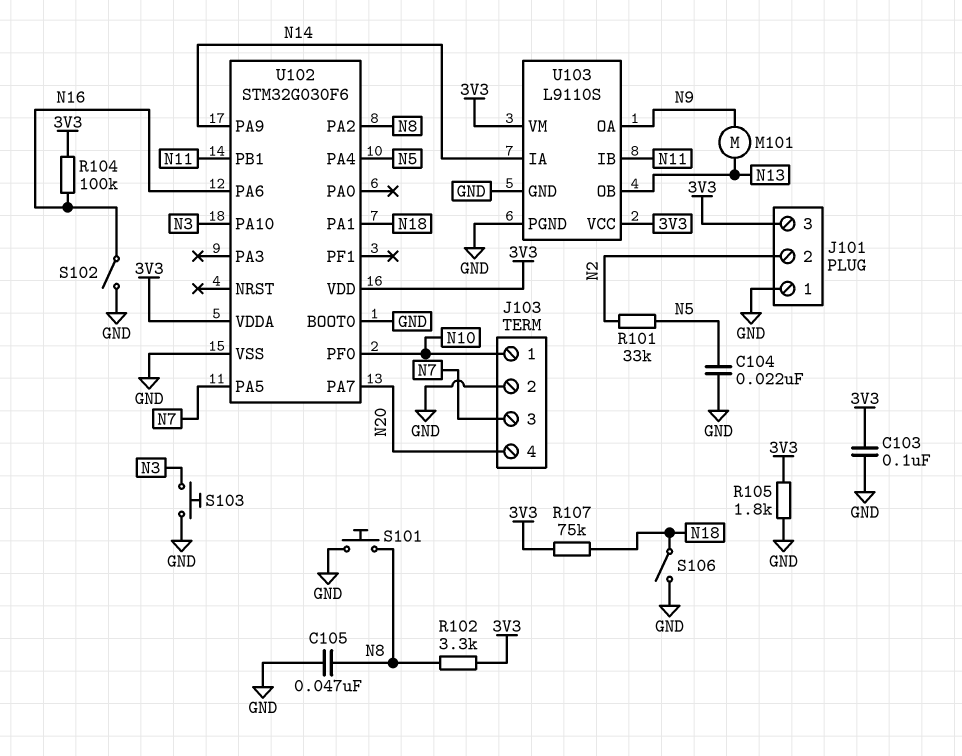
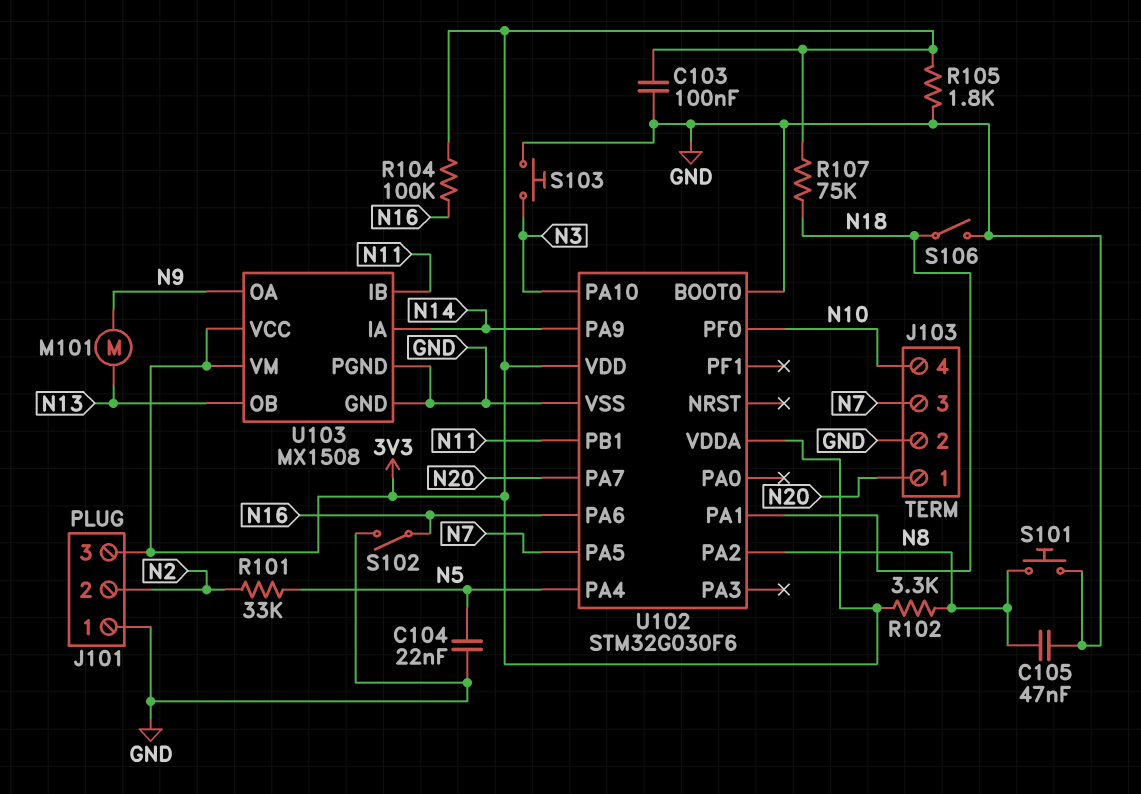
J103 pin 1: N10 -> N20
J103 pin 4: N20 -> N10
U103: L9110S -> MX1508

